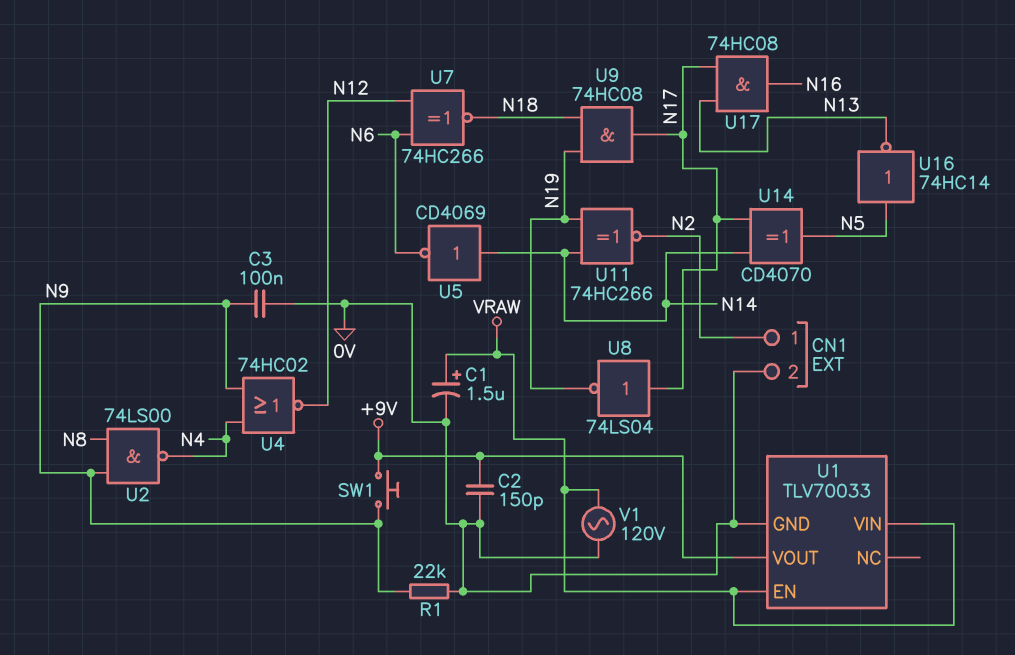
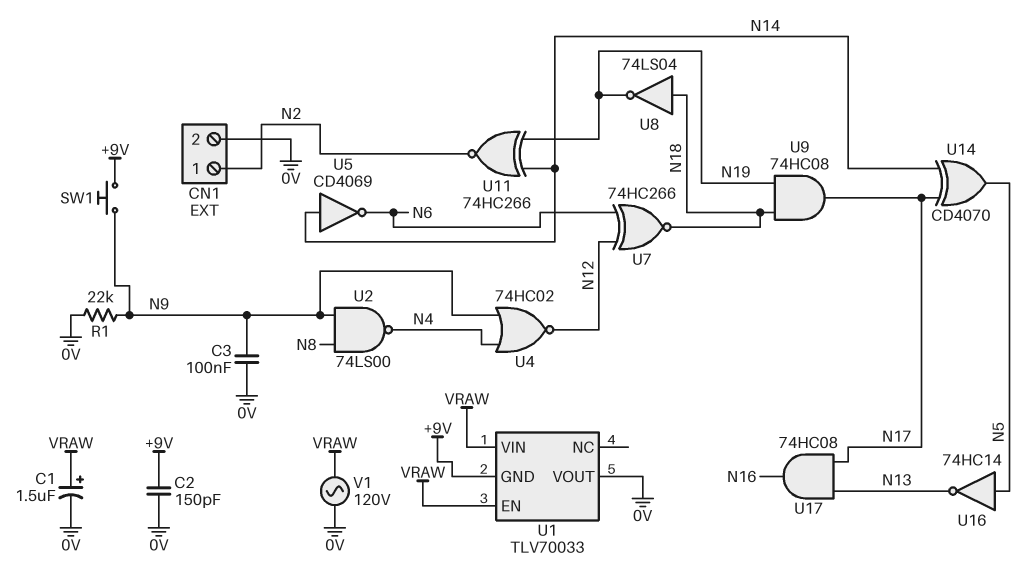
U1 pin GND: 0V -> +9V
U1 pin VOUT: +9V -> 0V
U8: NOT 74LS04 (in N17, out N19) -> NOT 74LS04 (in N18, out N19)

